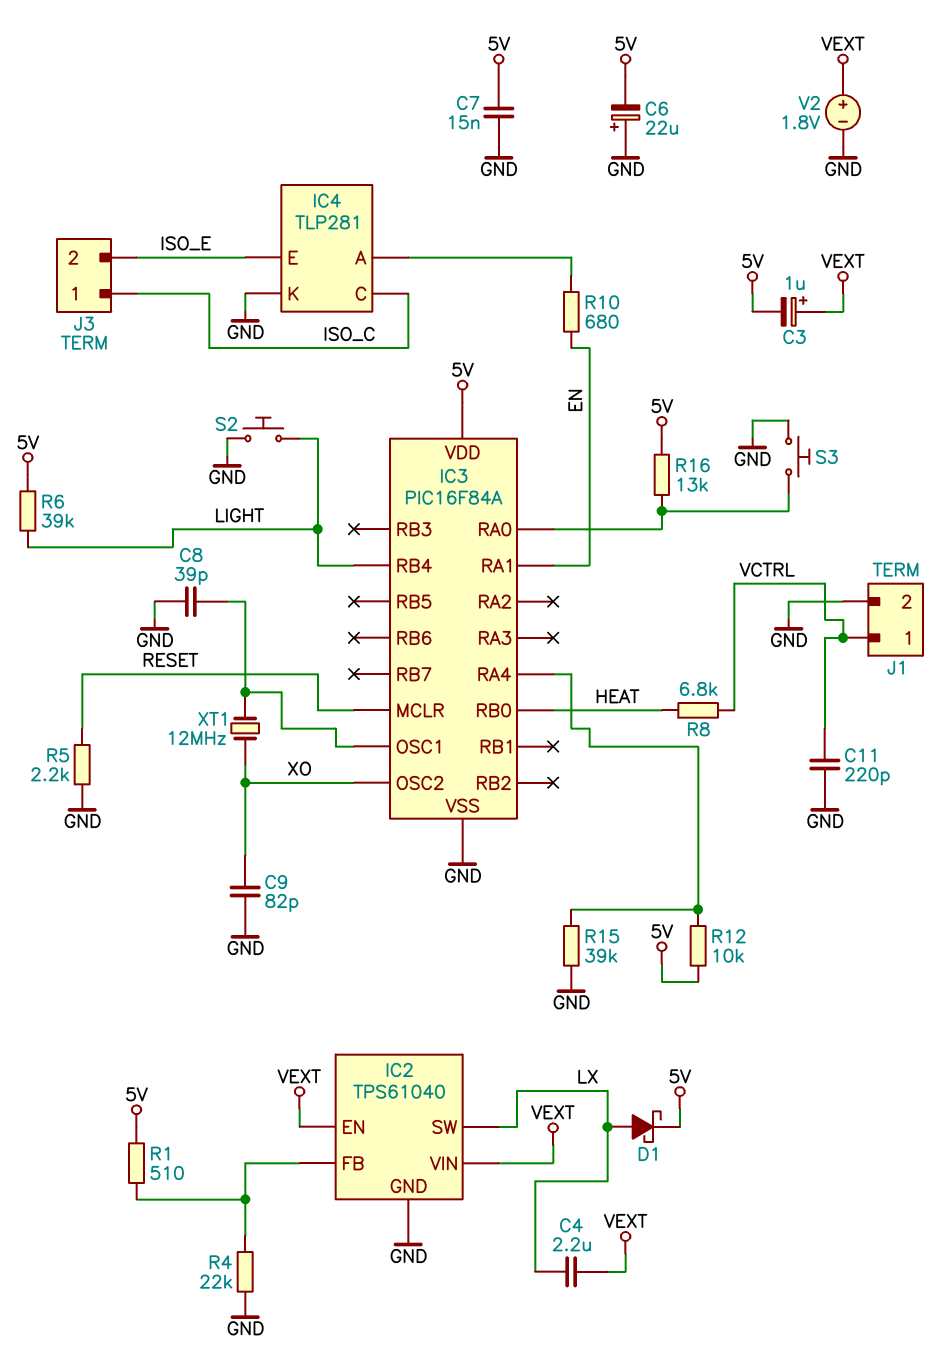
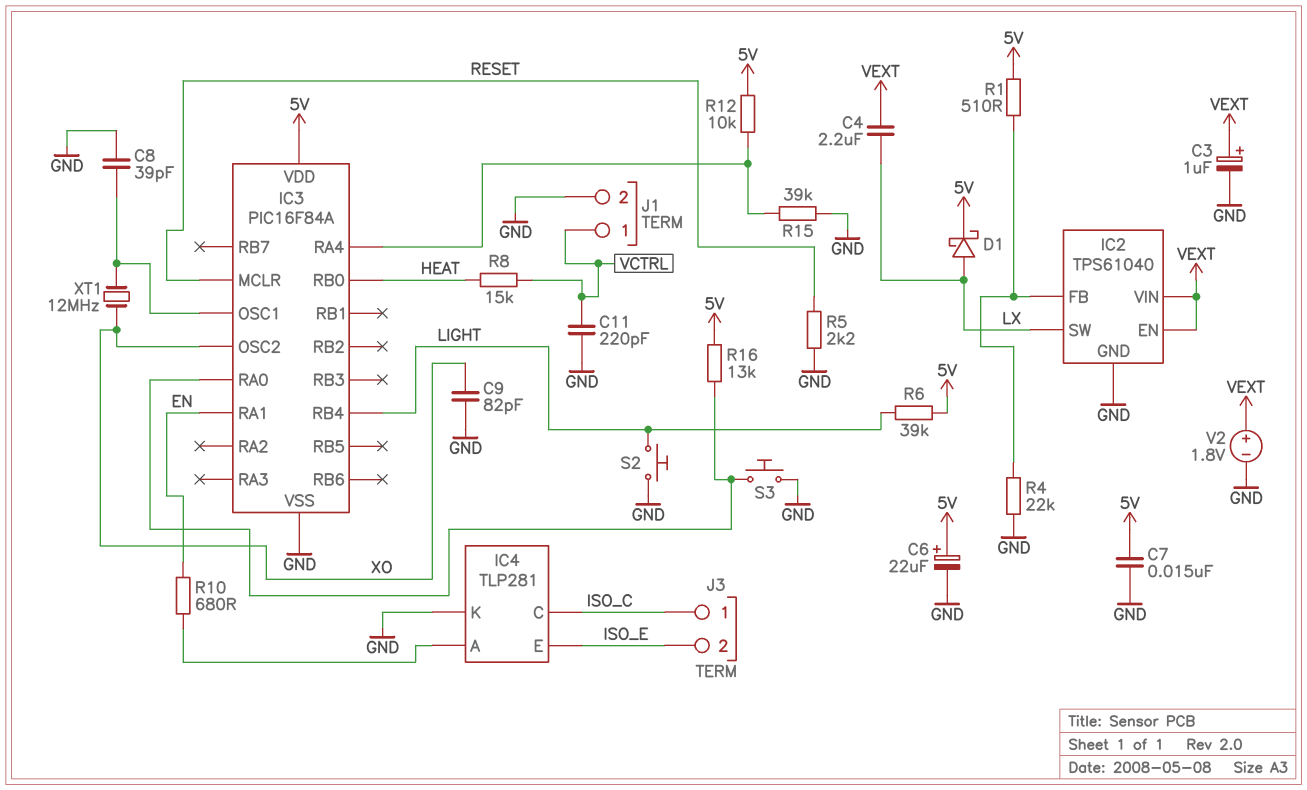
C3: 1uF (plus VEXT, minus 5V) -> 1uF (plus VEXT, minus GND)
C6: 22uF (plus GND, minus 5V) -> 22uF (plus 5V, minus GND)
R8: 6.8k (HEAT, VCTRL) -> 15k (HEAT, VCTRL)

